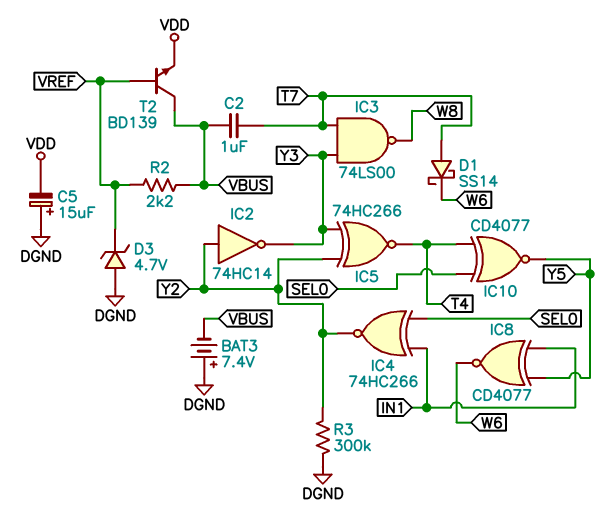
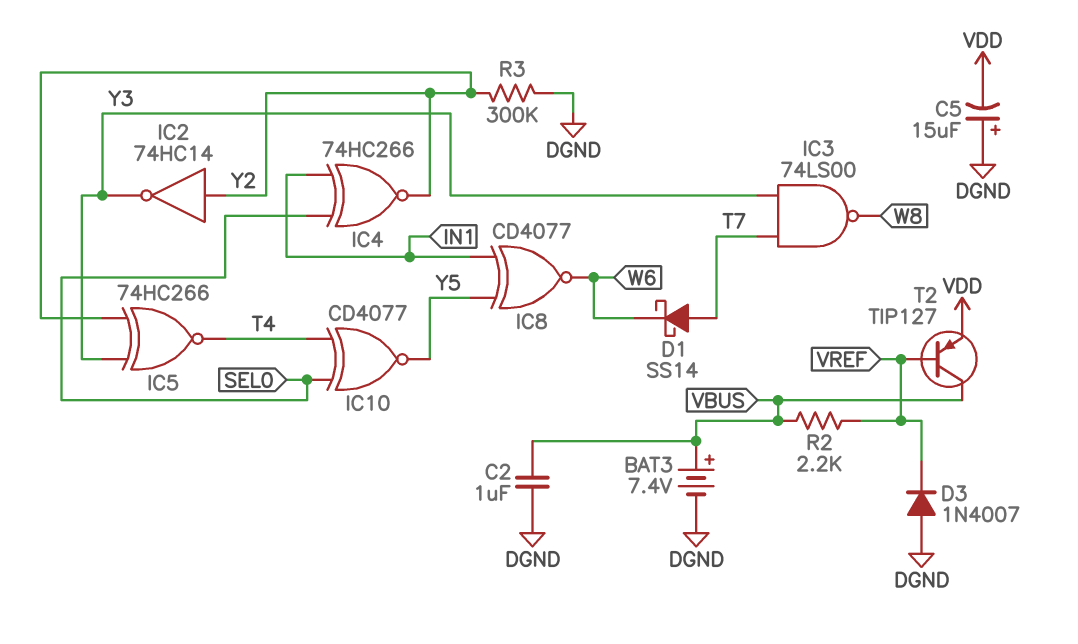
BAT3: 7.4V (plus DGND, minus VBUS) -> 7.4V (plus VBUS, minus DGND)
C2: 1uF (T7, VBUS) -> 1uF (DGND, VBUS)
D3: zener 4.7V (A DGND, K VREF) -> diode 1N4007 (A DGND, K VREF)
T2: NPN BD139 (B VREF, C VBUS, E VDD) -> PNP TIP127 (B VREF, C VBUS, E VDD)

